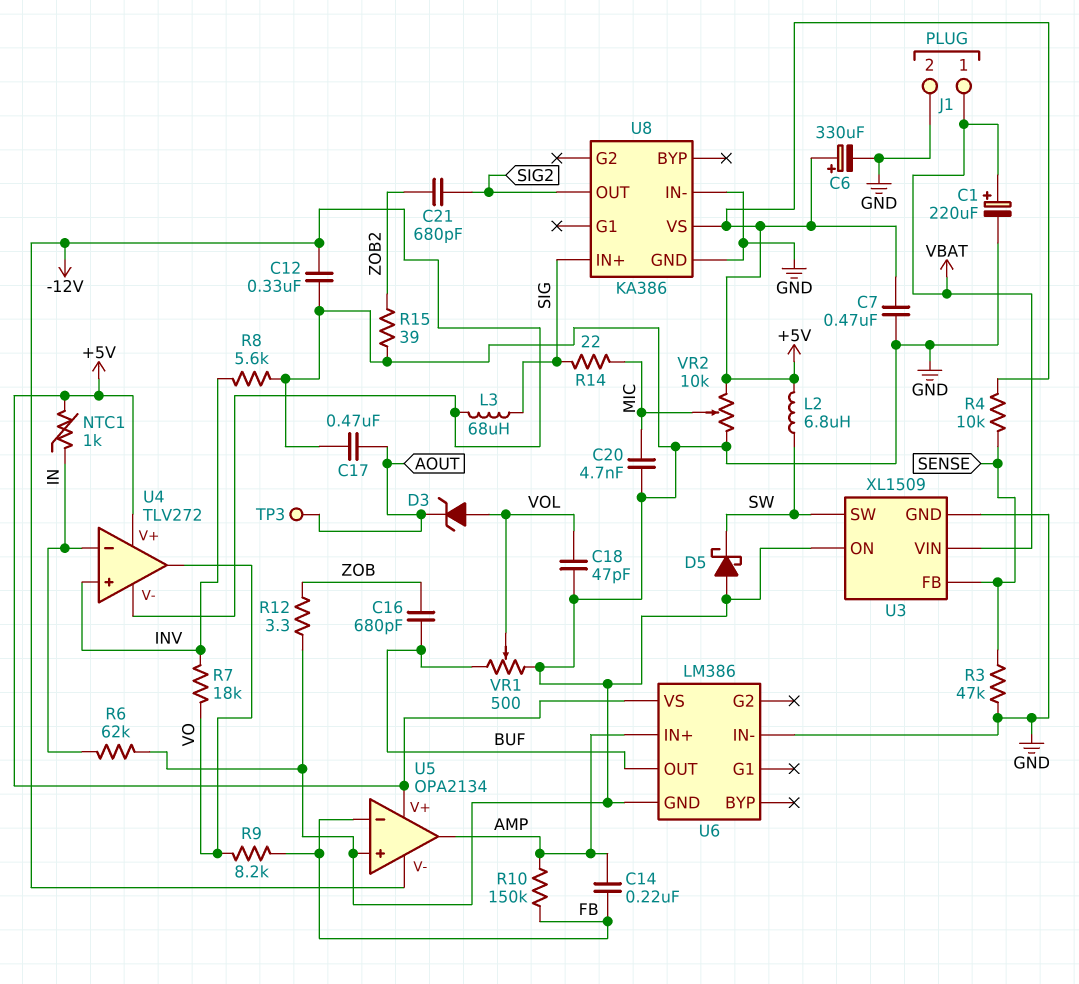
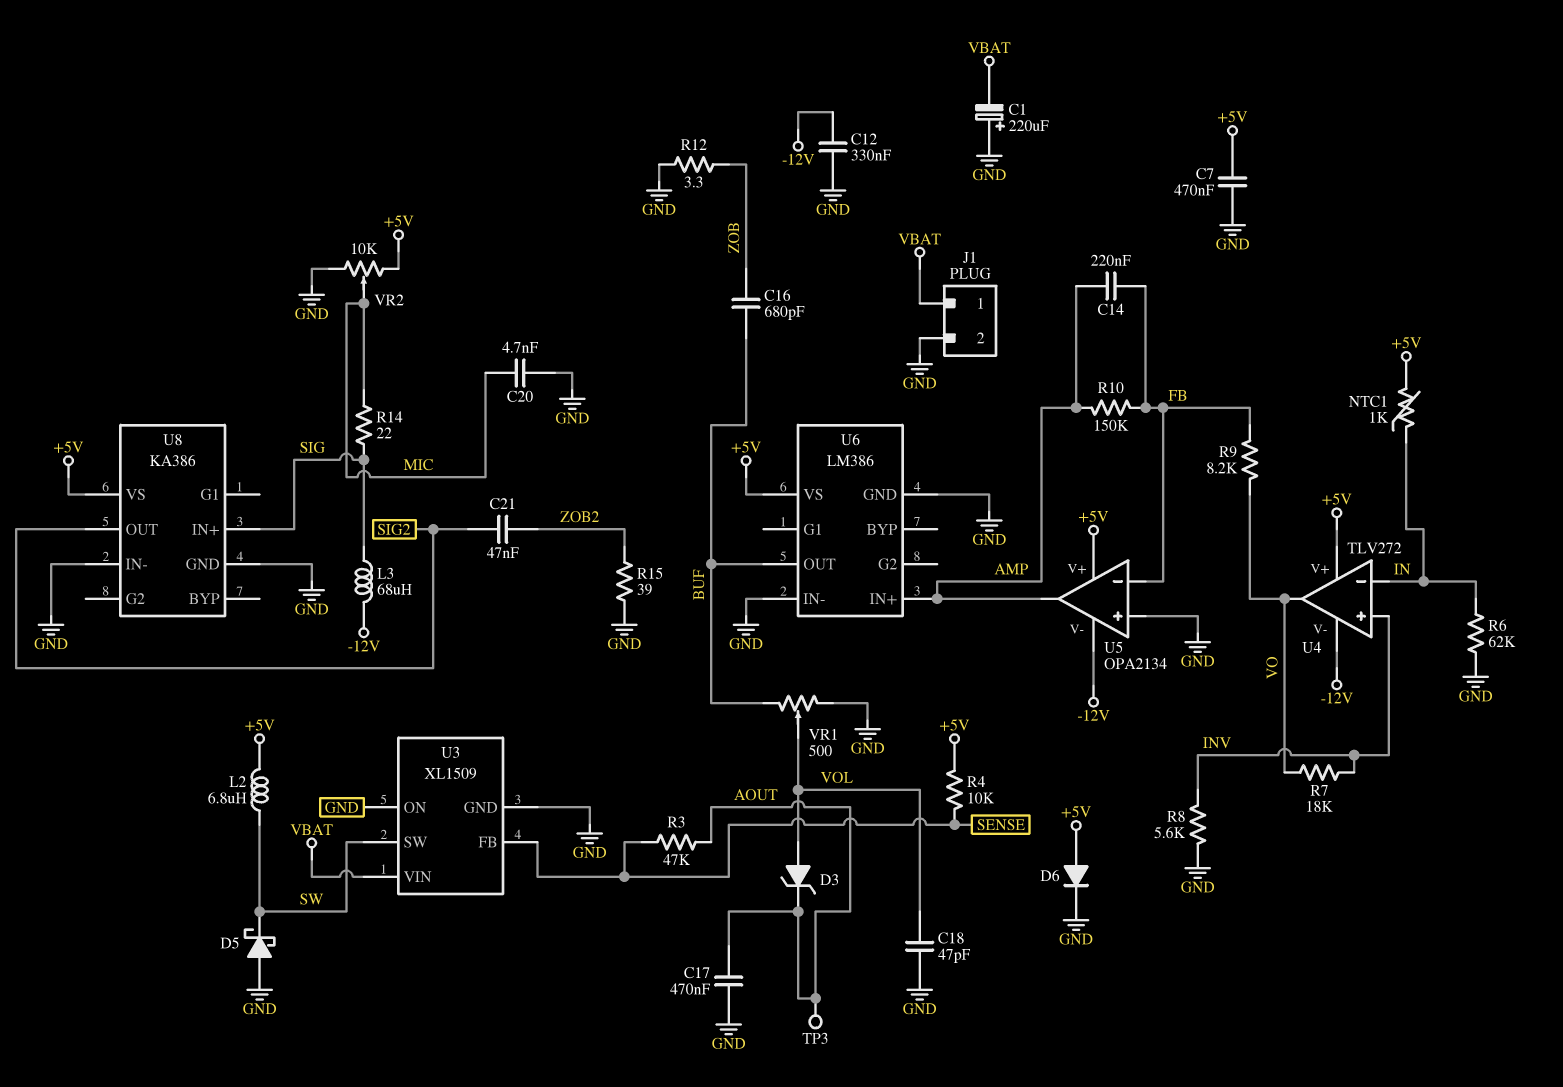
C1: 220uF (plus VBAT, minus GND) -> 220uF (plus GND, minus VBAT)
C6: 330uF (plus +5V, minus GND) -> none
C21: 680pF (SIG2, ZOB2) -> 47nF (SIG2, ZOB2)
D6: none -> diode (A +5V, K GND)
R3: 47k (GND, SENSE) -> 47k (AOUT, SENSE)

